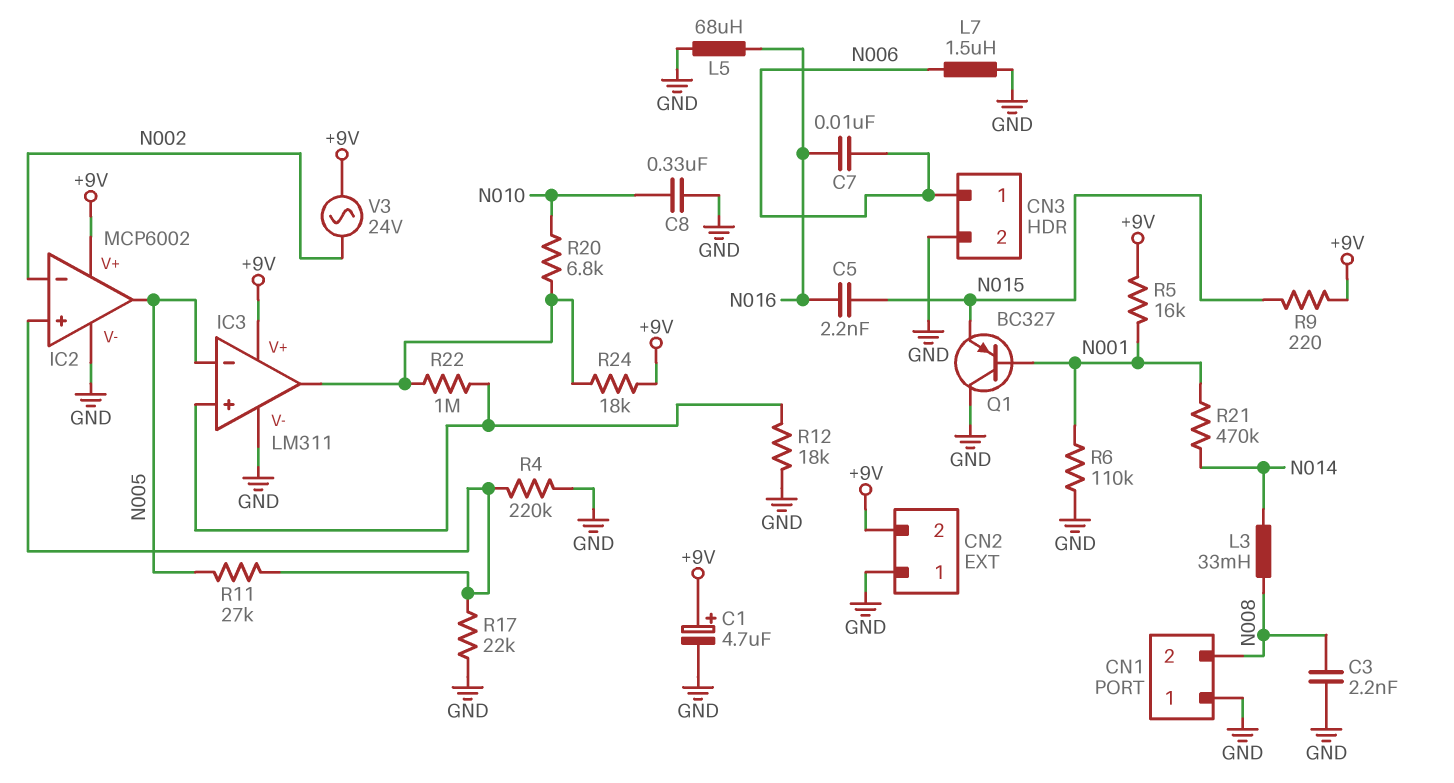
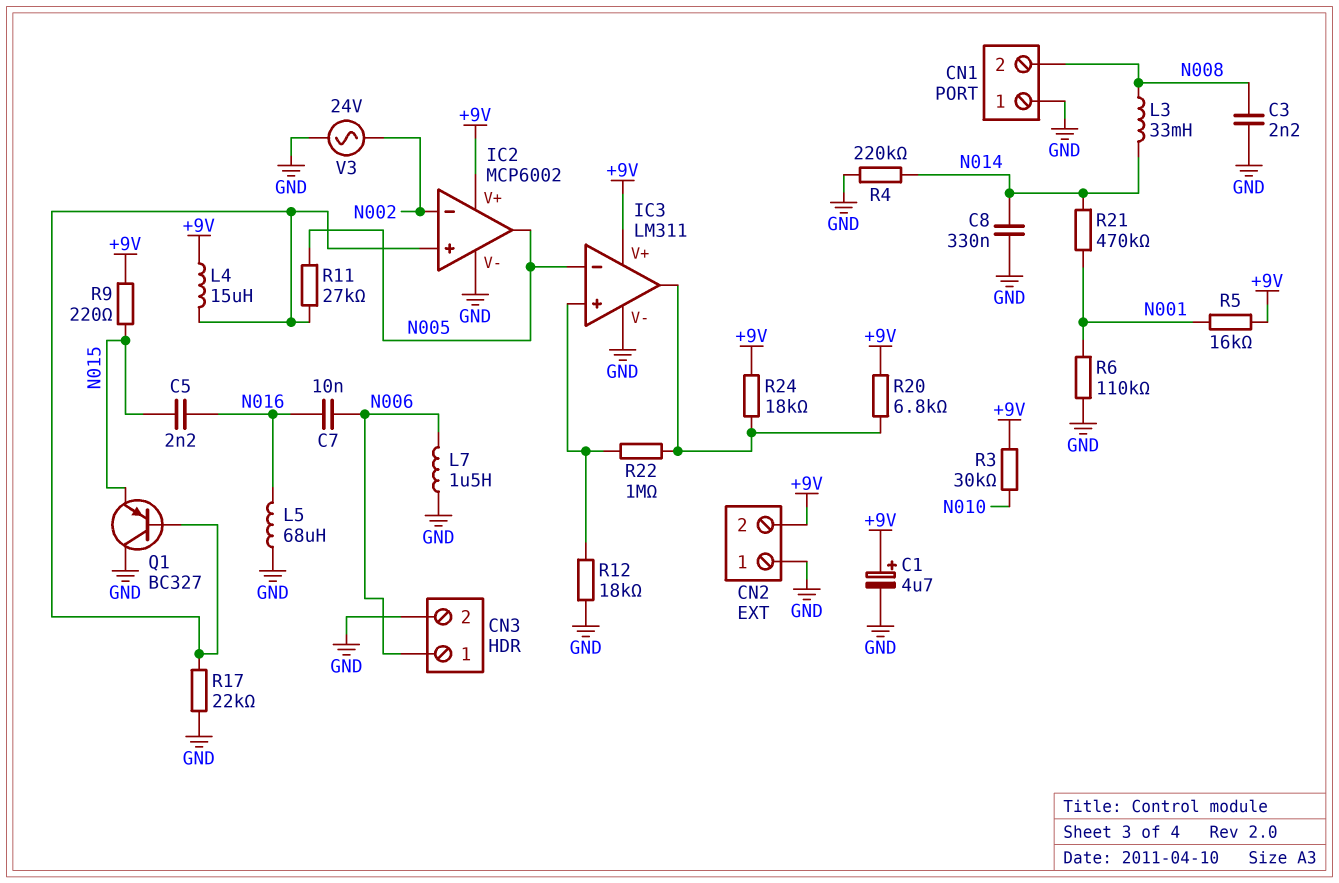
C8: 330nF (GND, N010) -> 330nF (GND, N014)
L4: none -> 15uH (+9V, IC2/in+)
Q1: PNP BC327 (B N001, C GND, E N015) -> PNP BC327 (B IC2/in+, C GND, E N015)
R3: none -> 30k (+9V, N010)
R4: 220k (GND, IC2/in+) -> 220k (GND, N014)
R20: 6.8k (IC3/out, N010) -> 6.8k (+9V, IC3/out)
V3: AC 24V (+9V, N002) -> AC 24V (GND, N002)

